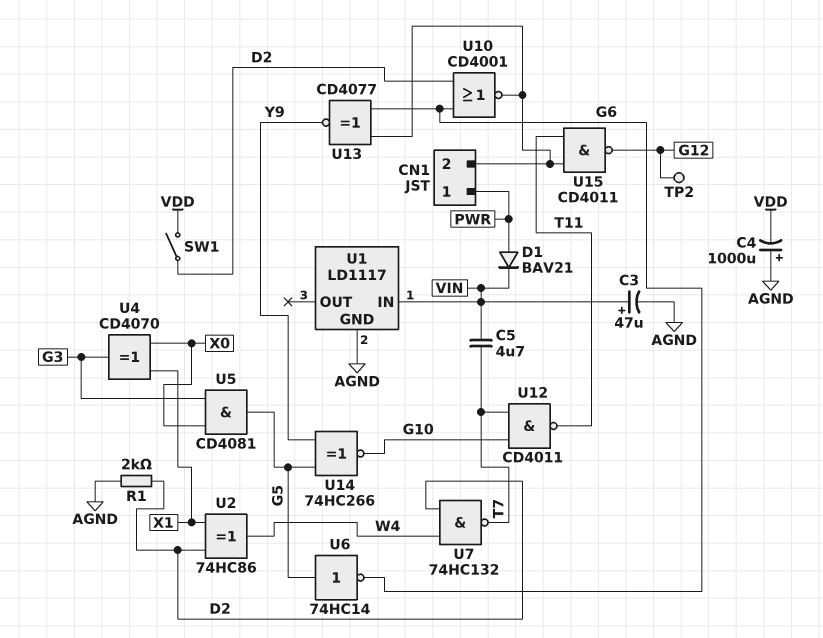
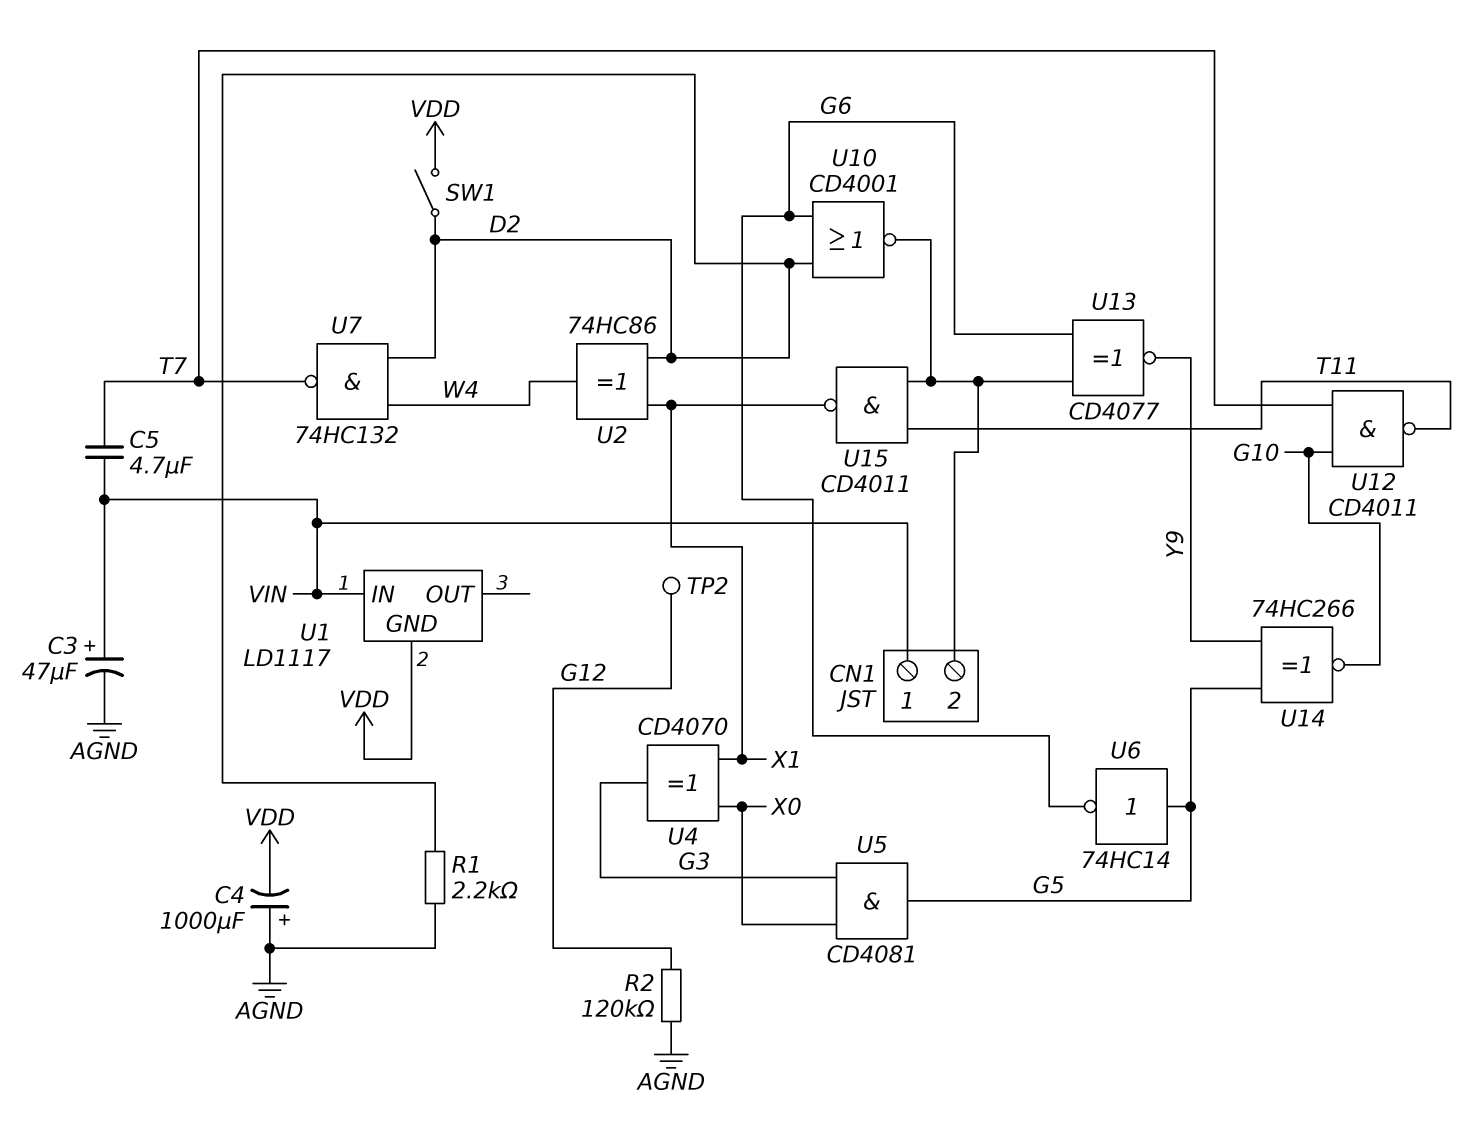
CN1 pin 1: PWR -> VIN
D1: diode BAV21 (A PWR, K VIN) -> none
R1: 2k (AGND, D2) -> 2.2k (AGND, D2)
R2: none -> 120k (AGND, G12)
U1 pin GND: AGND -> VDD
U15: NAND CD4011 (in CN1/2, in T11, out G12) -> NAND CD4011 (in CN1/2, in T11, out X1)

